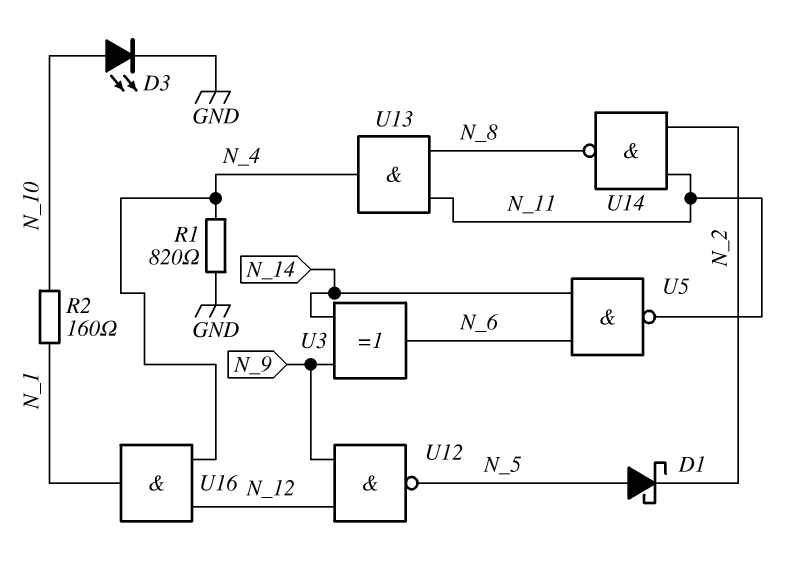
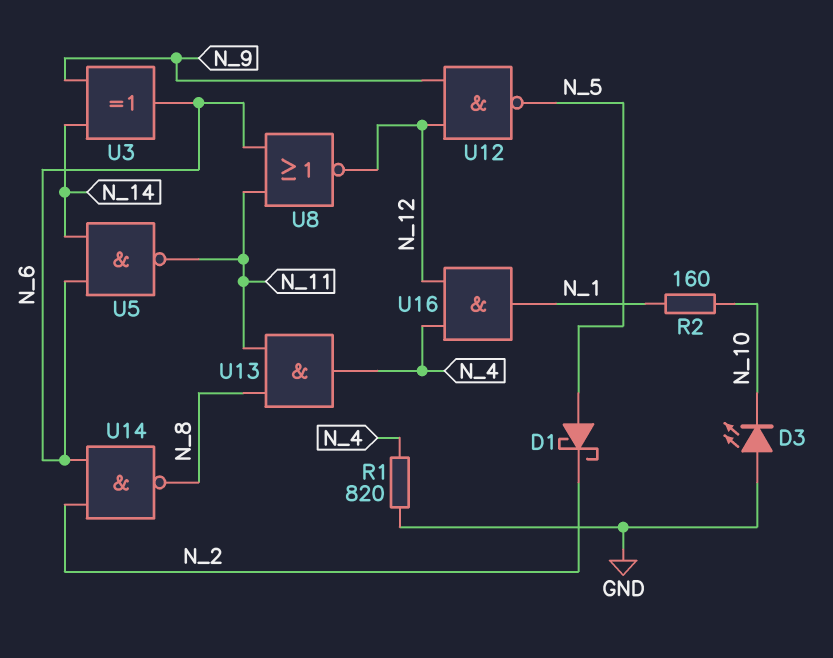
D3: LED (A N_10, K GND) -> LED (A GND, K N_10)
U8: none -> NOR (in N_6, in N_11, out N_12)
U14: NAND (in N_2, in N_11, out N_8) -> NAND (in N_2, in N_6, out N_8)

